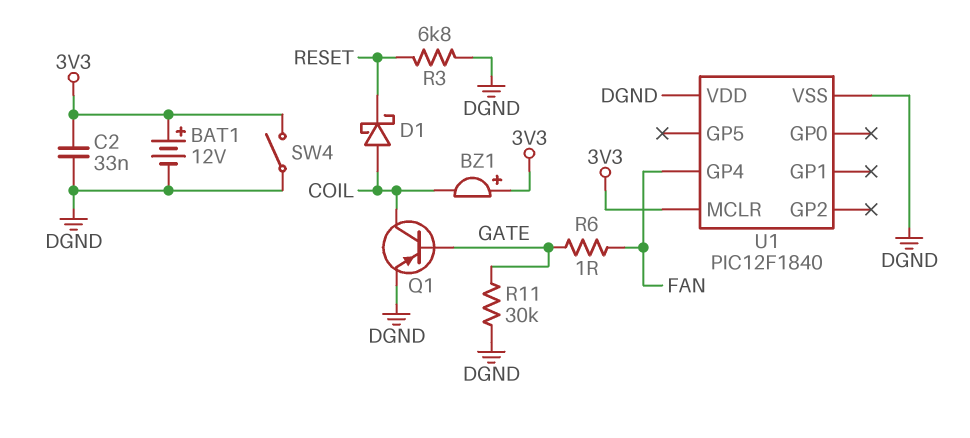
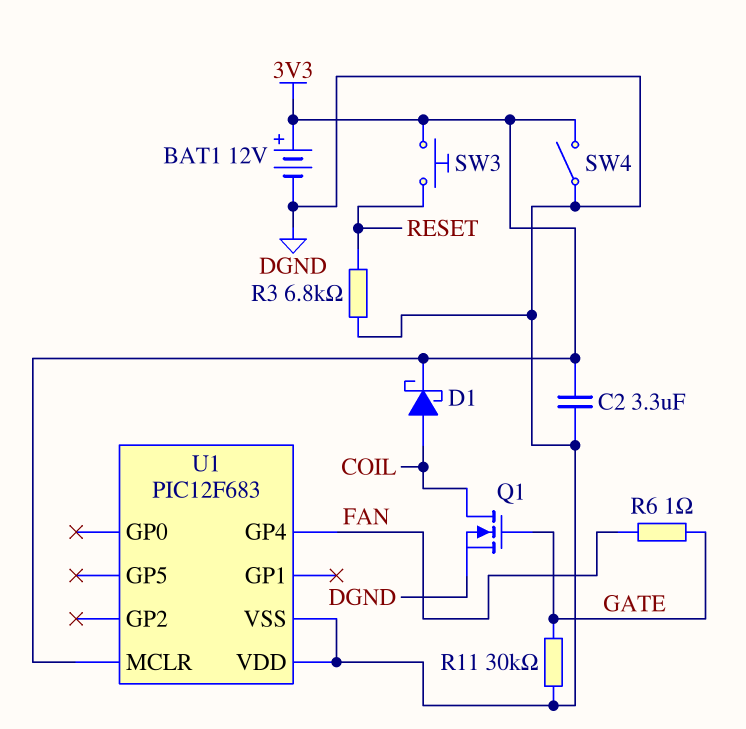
BZ1: buzzer (plus 3V3, minus COIL) -> none
C2: 33nF (3V3, DGND) -> 3.3uF (3V3, DGND)
D1: schottky (A COIL, K RESET) -> schottky (A COIL, K 3V3)
Q1: PNP (B GATE, C COIL, E DGND) -> NMOS (G GATE, D COIL, S DGND)
SW3: none -> button (3V3, RESET)
U1: PIC12F1840 -> PIC12F683

